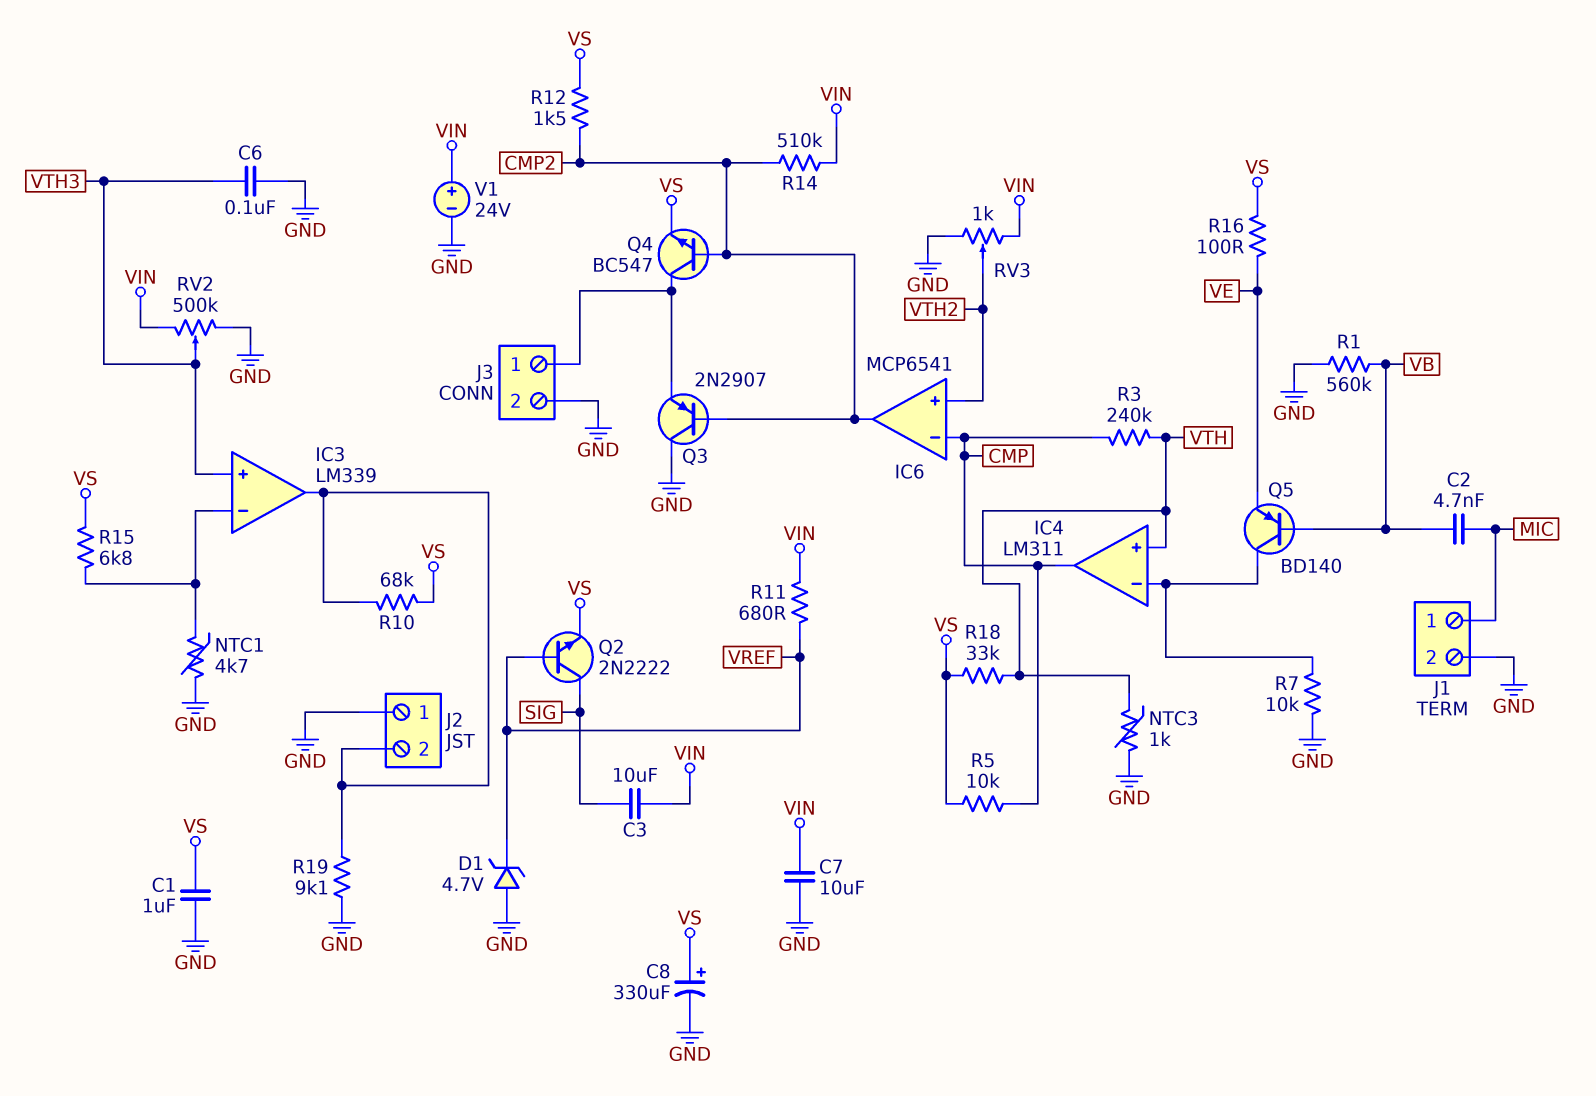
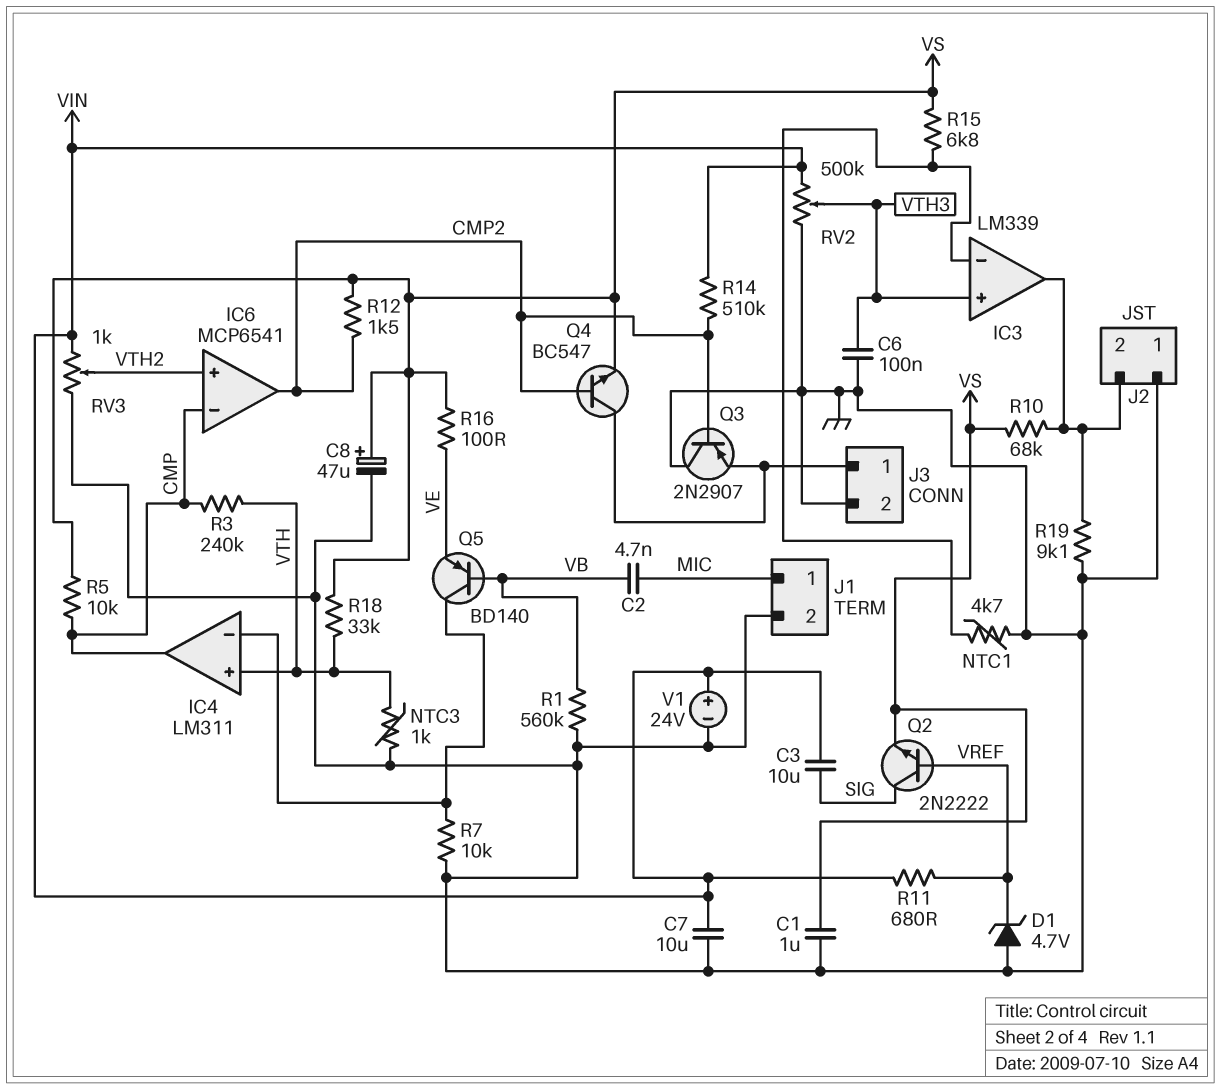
C8: 330uF (plus VS, minus GND) -> 47uF (plus VS, minus GND)

